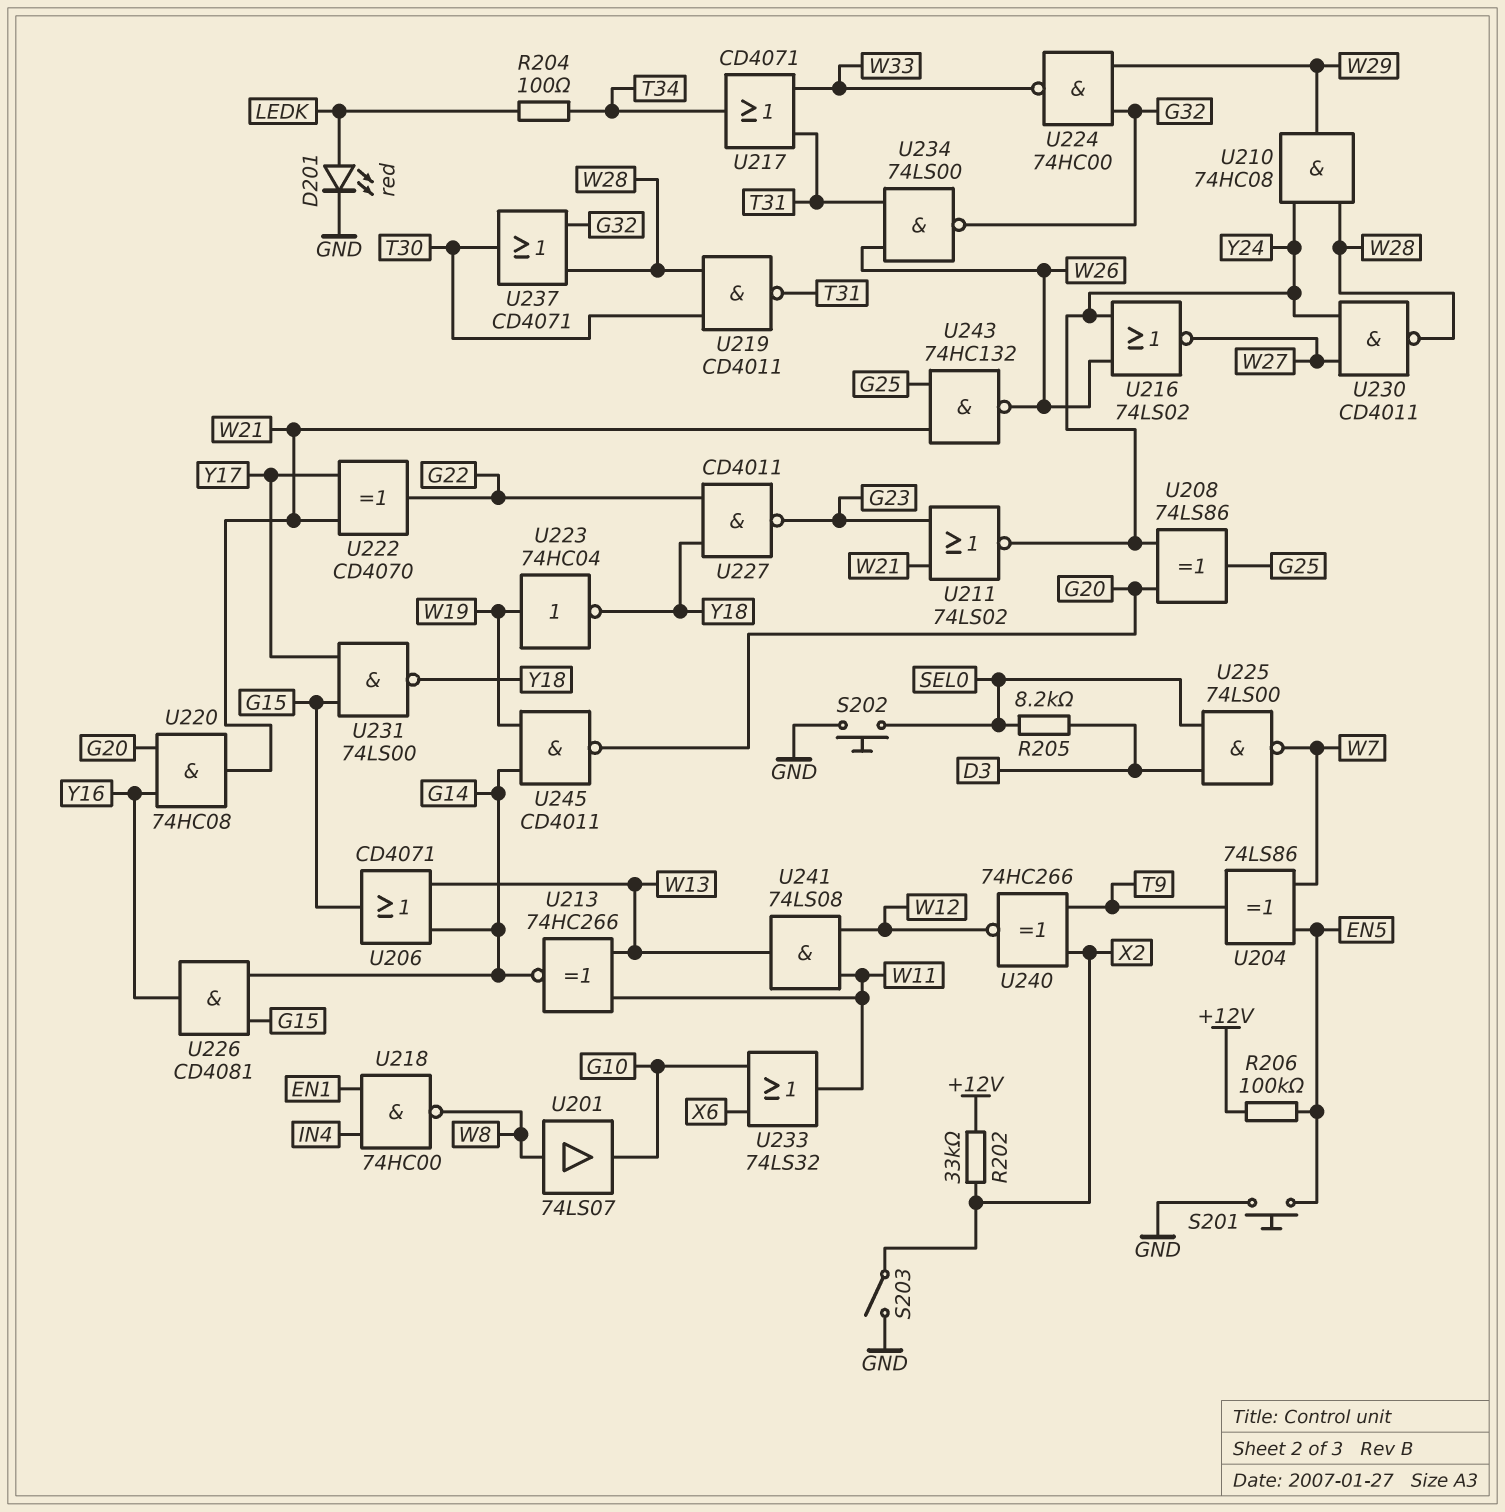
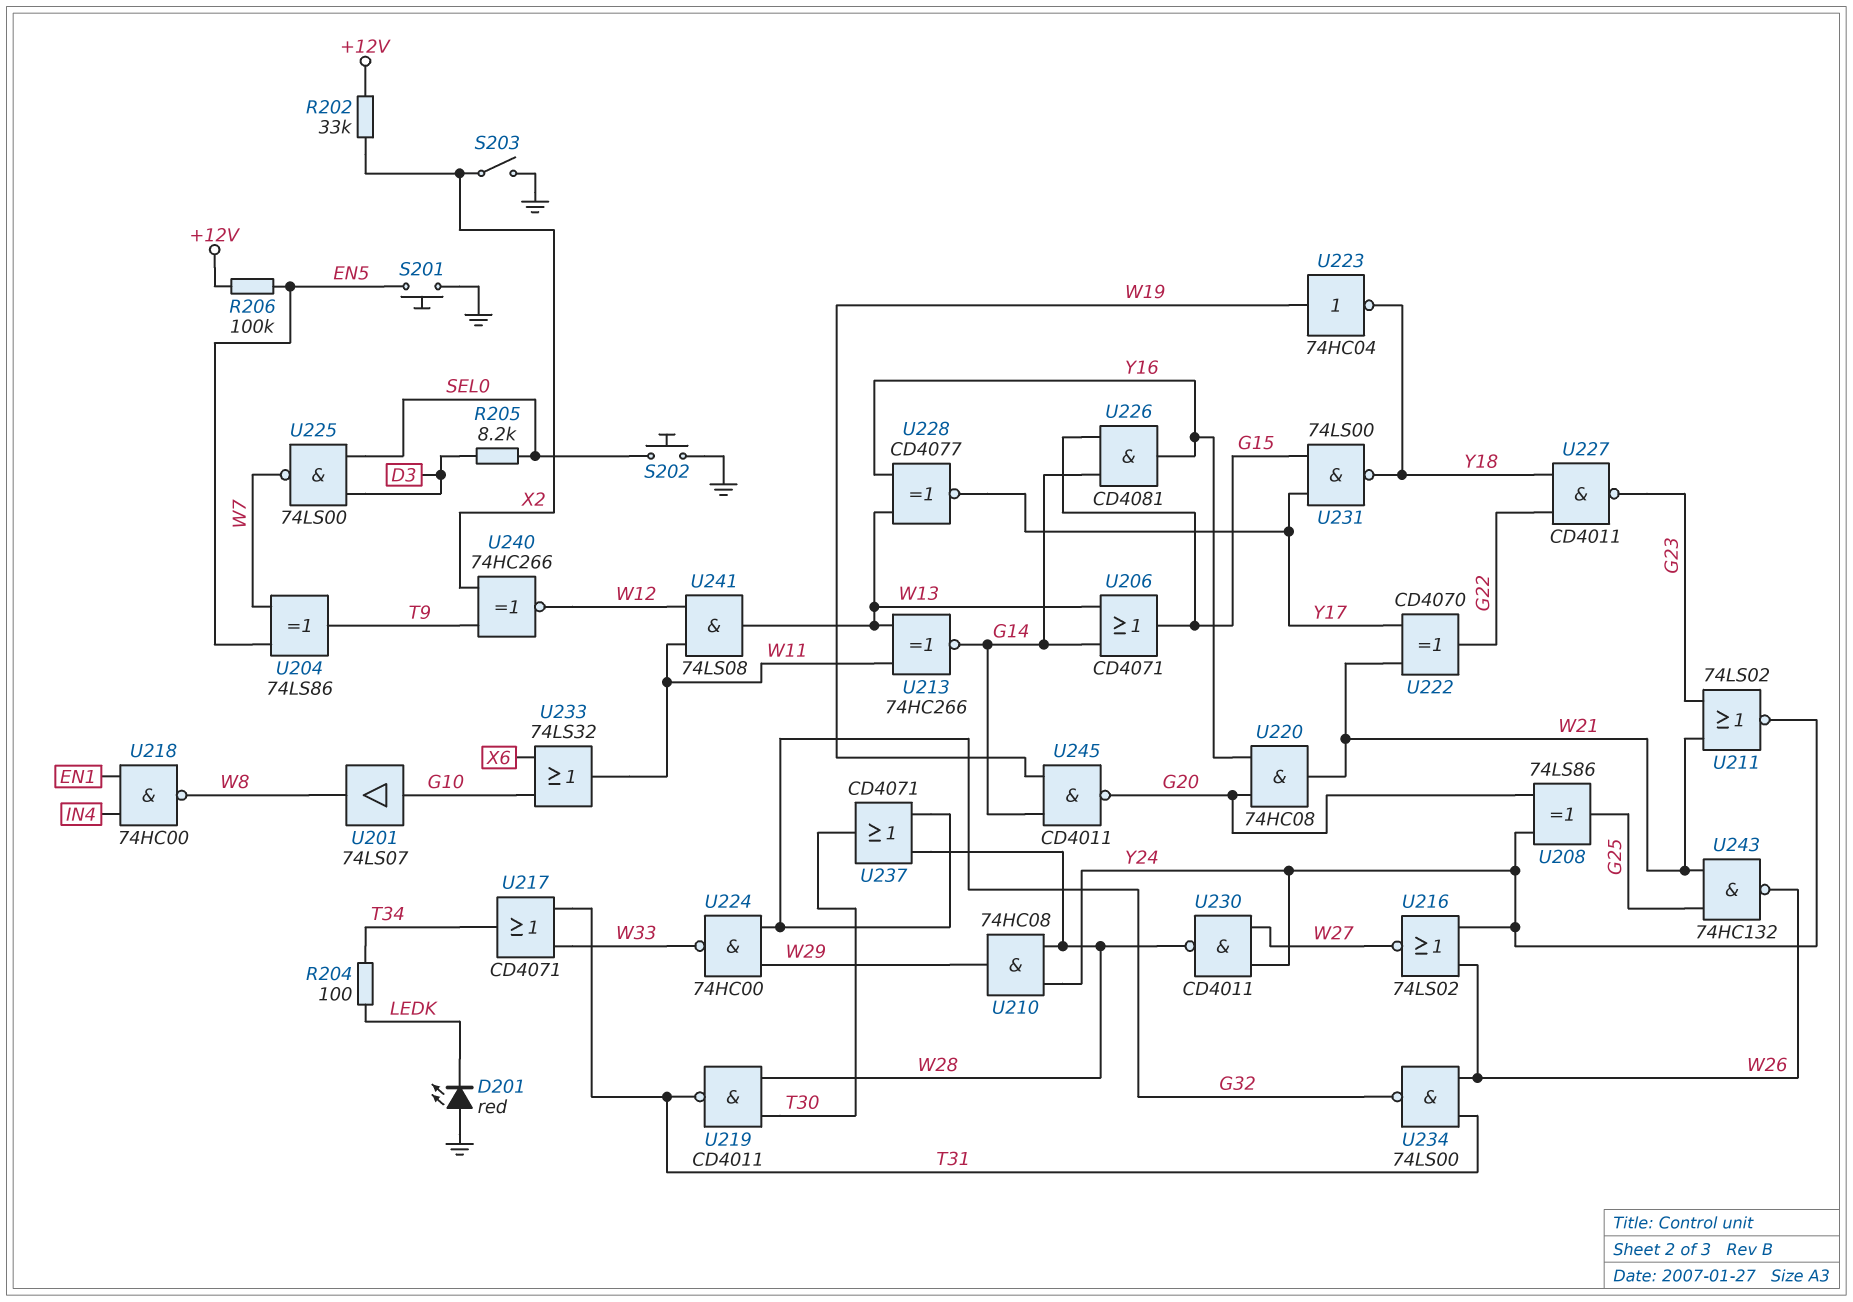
D201: LED red (A LEDK, K GND) -> LED red (A GND, K LEDK)
U201: buffer 74LS07 (in W8, out G10) -> buffer 74LS07 (in G10, out W8)
U228: none -> XNOR CD4077 (in W13, in Y16, out Y17)

